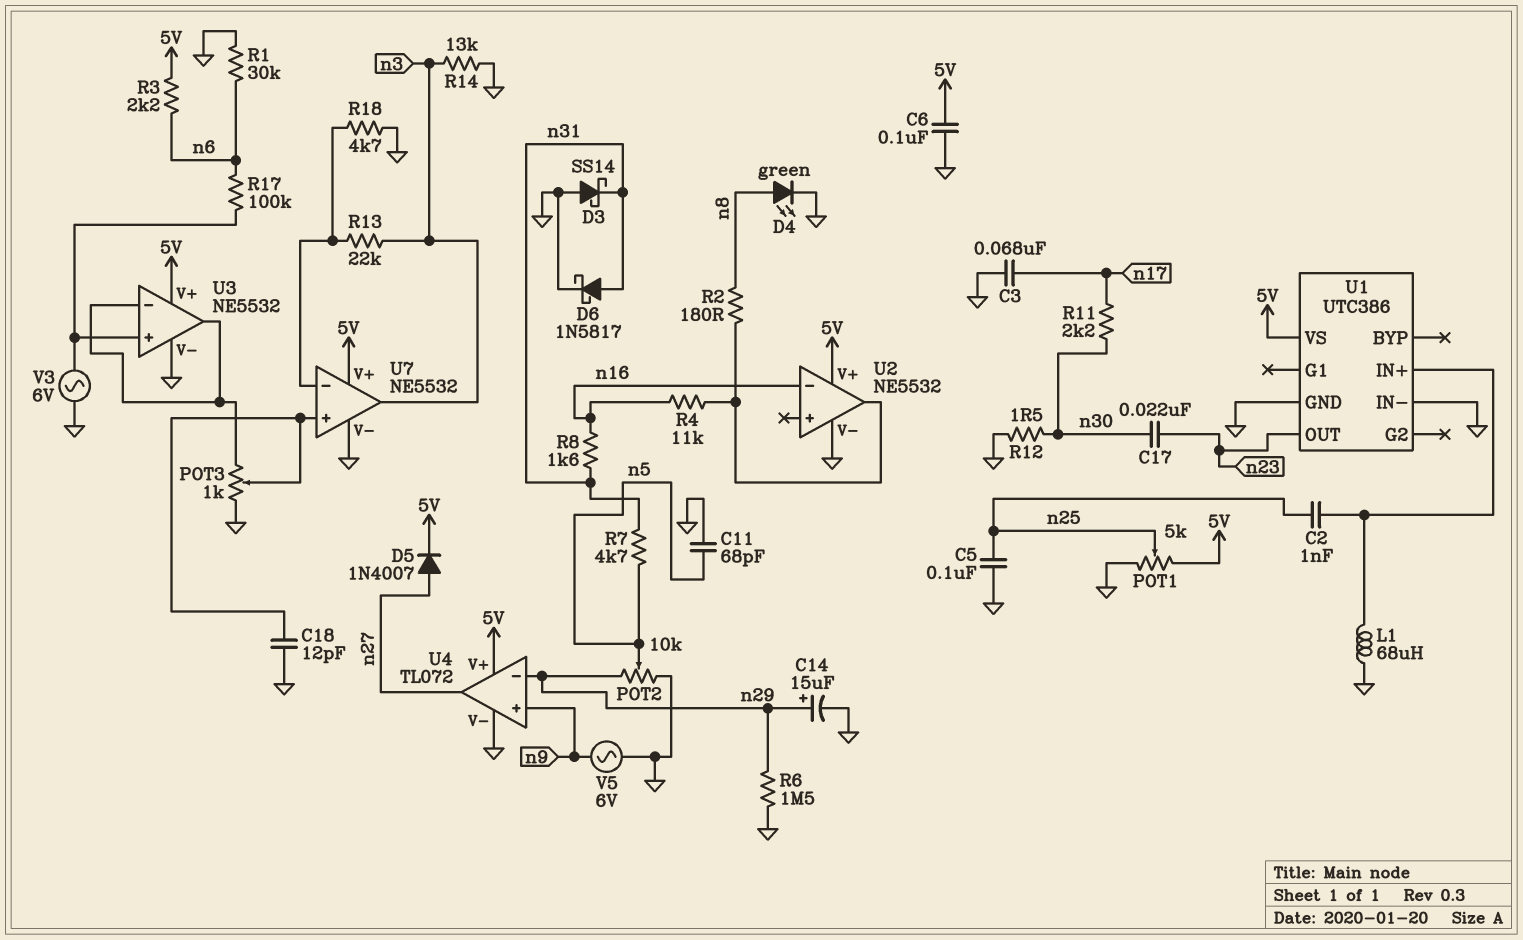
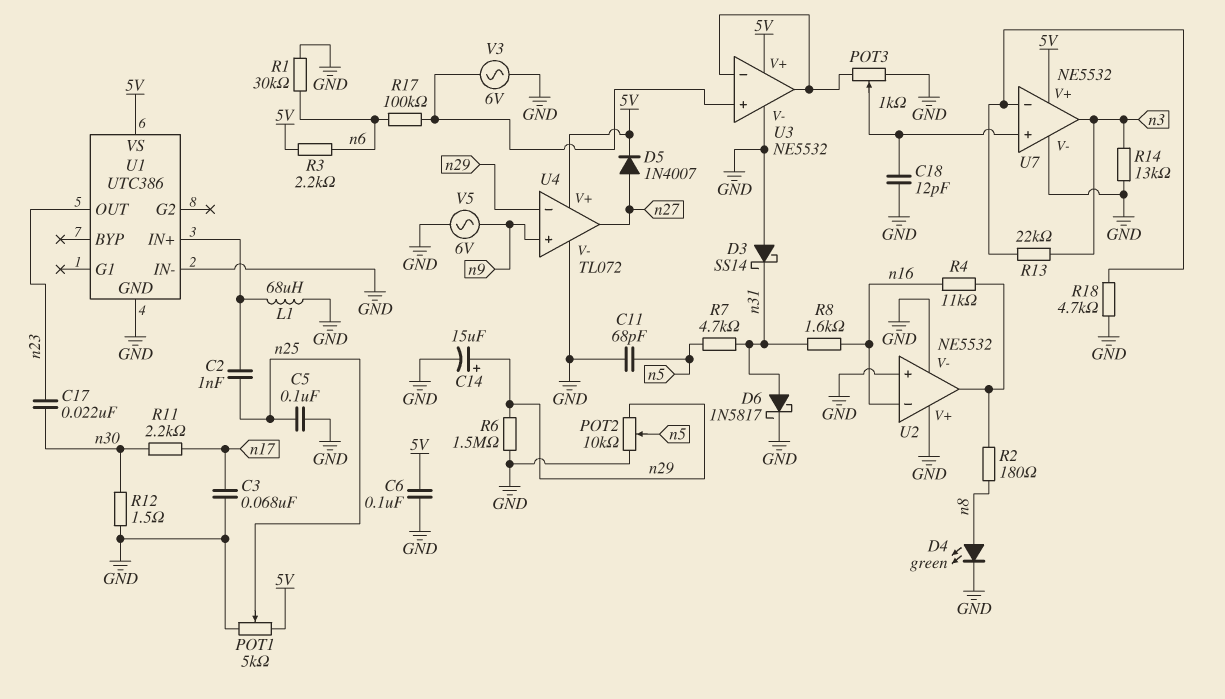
U2 pin V+: 5V -> GND
U2 pin in+: none -> GND

